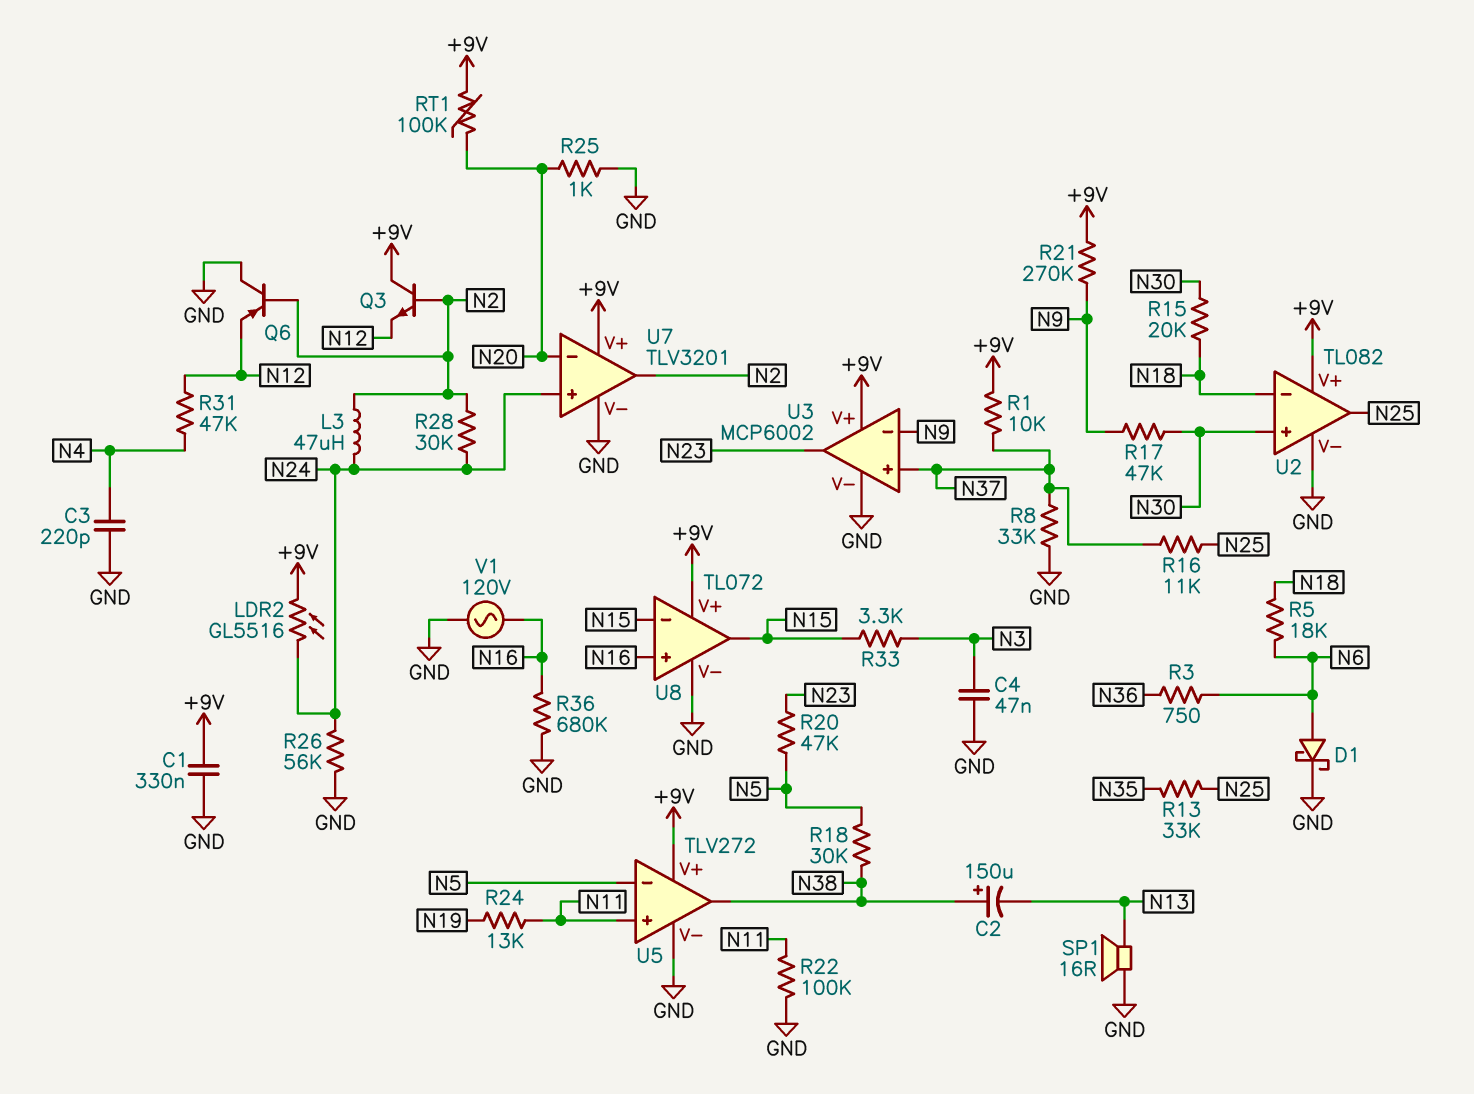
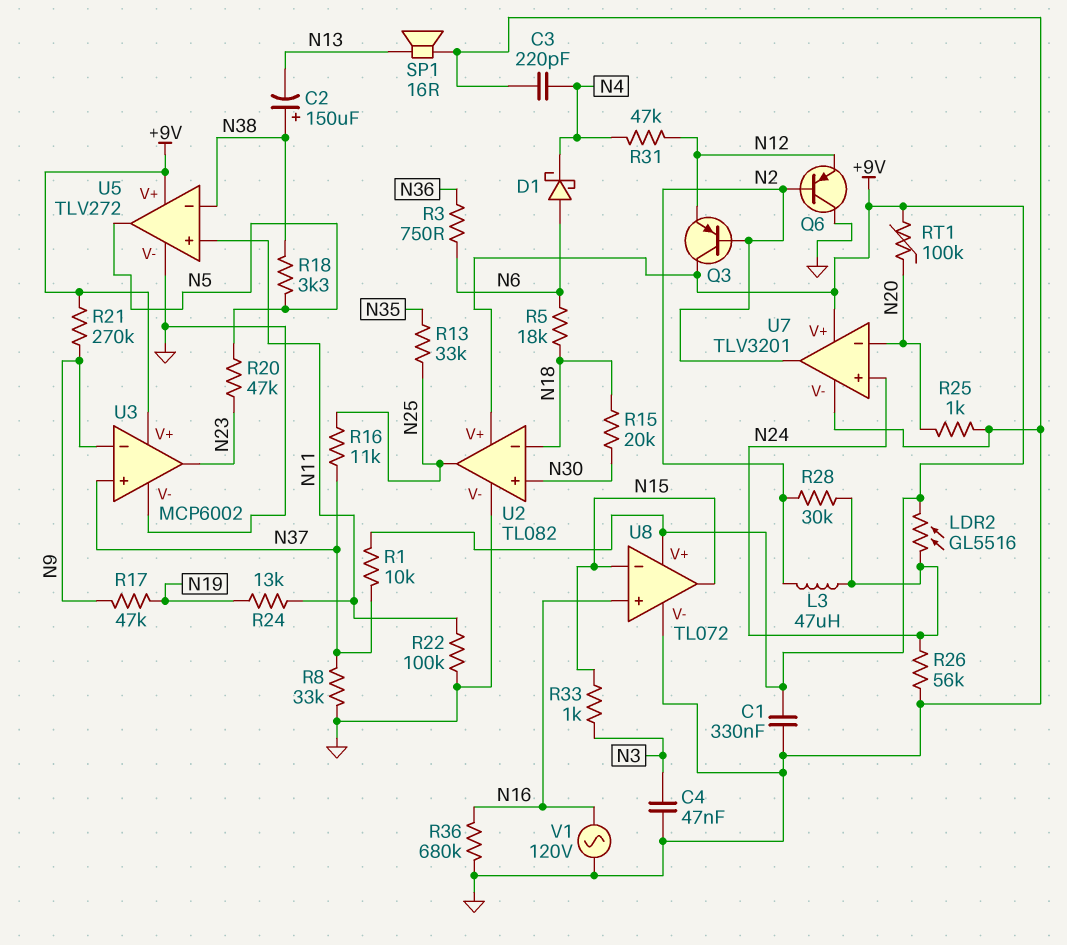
D1: schottky (A N6, K GND) -> schottky (A N6, K N4)
Q3: NPN (B N2, C +9V, E N12) -> PNP (B N2, C +9V, E N12)
R17: 47k (N9, N30) -> 47k (N9, N19)
R18: 30k (N5, N38) -> 3.3k (N5, N38)
R33: 3.3k (N3, N15) -> 1k (N3, N15)
U5 pin in-: N5 -> N38
U5 pin out: N38 -> N5

